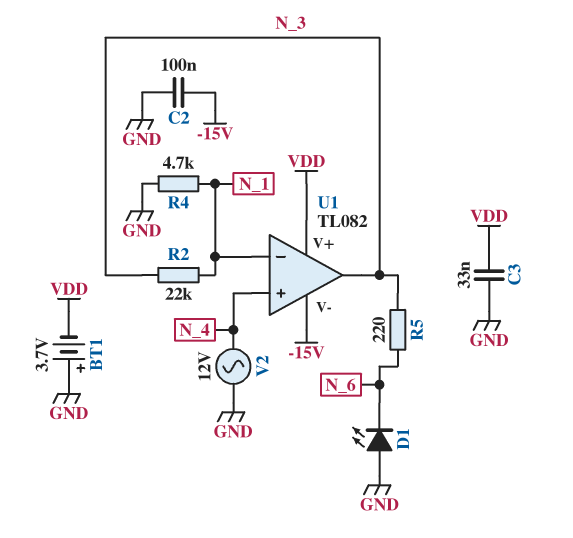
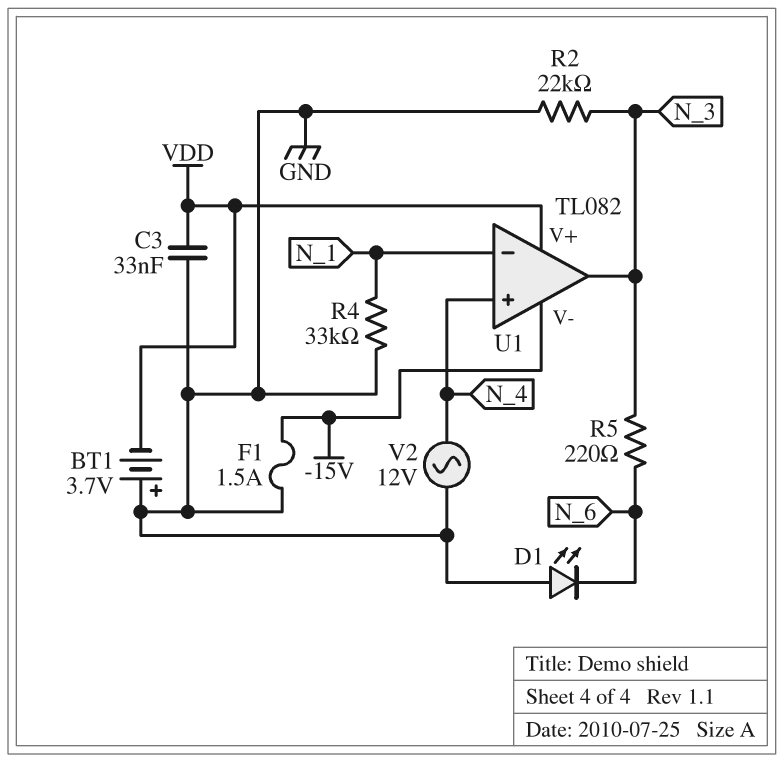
C2: 100nF (-15V, GND) -> none
F1: none -> 1.5A (-15V, GND)
R2: 22k (N_1, N_3) -> 22k (GND, N_3)
R4: 4.7k (GND, N_1) -> 33k (GND, N_1)

